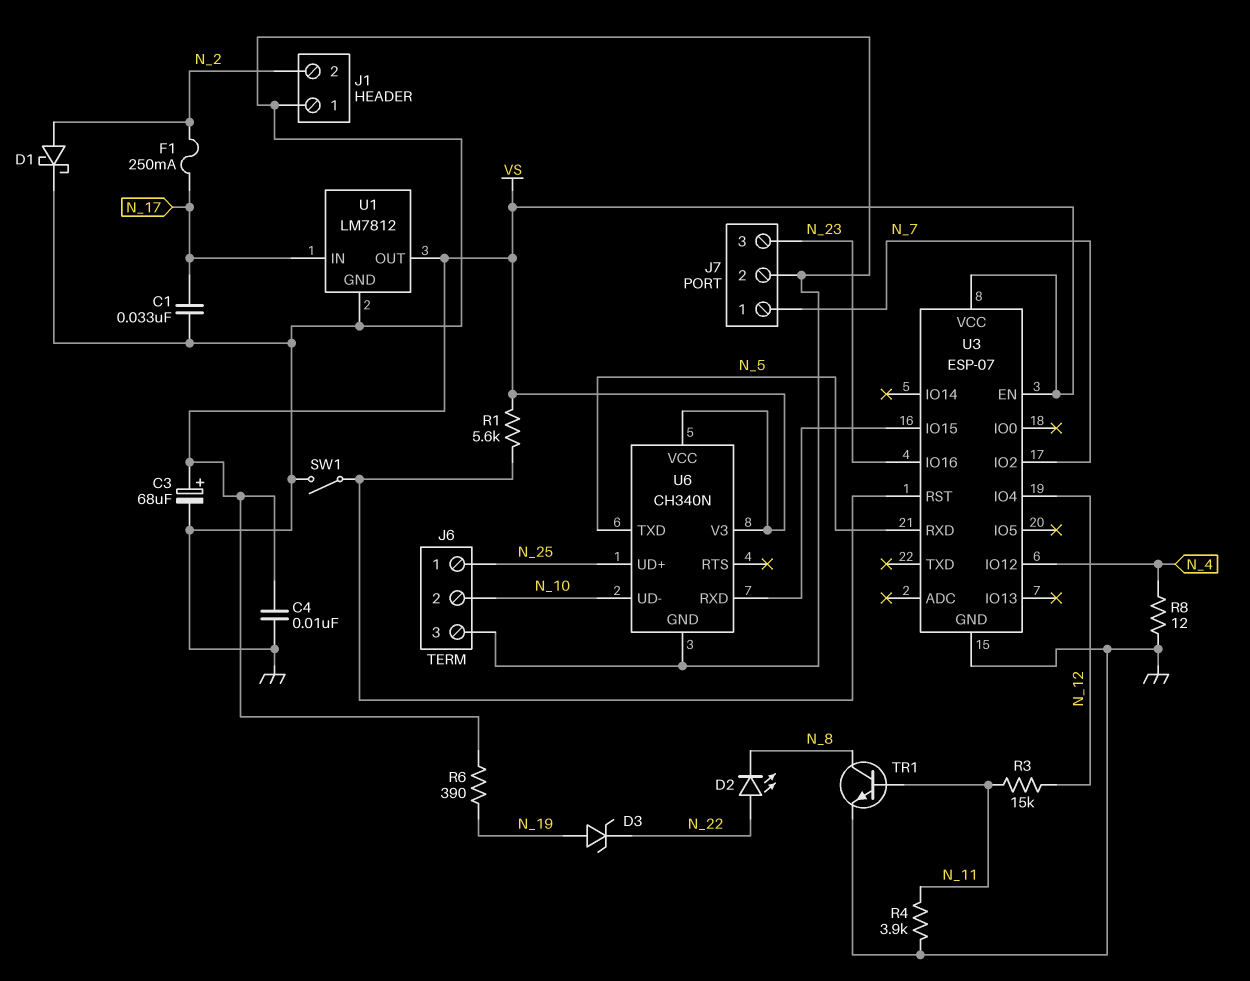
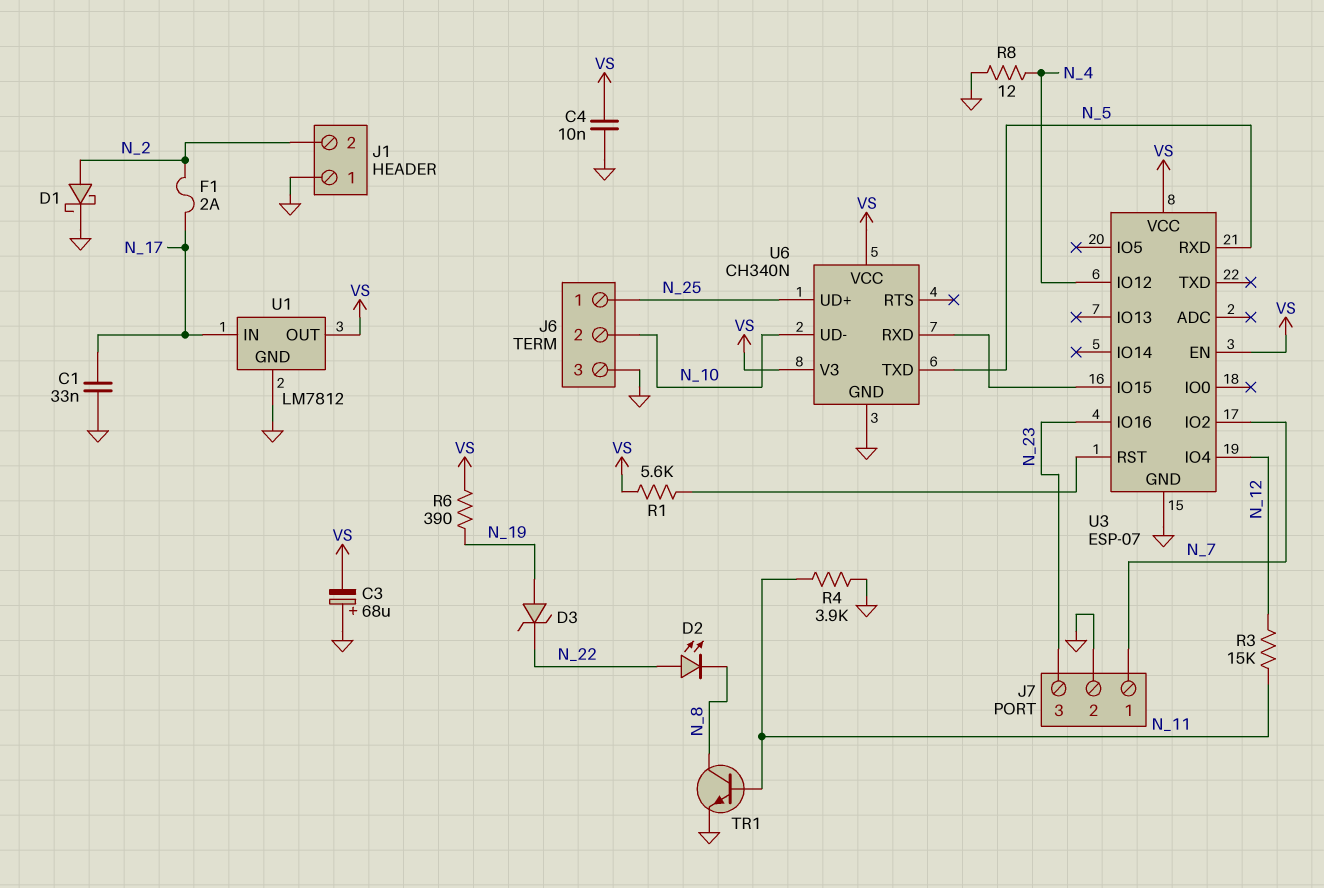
C3: 68uF (plus VS, minus GND) -> 68uF (plus GND, minus VS)
F1: 250mA (N_2, N_17) -> 2A (N_2, N_17)
SW1: switch (GND, U3/RST) -> none

